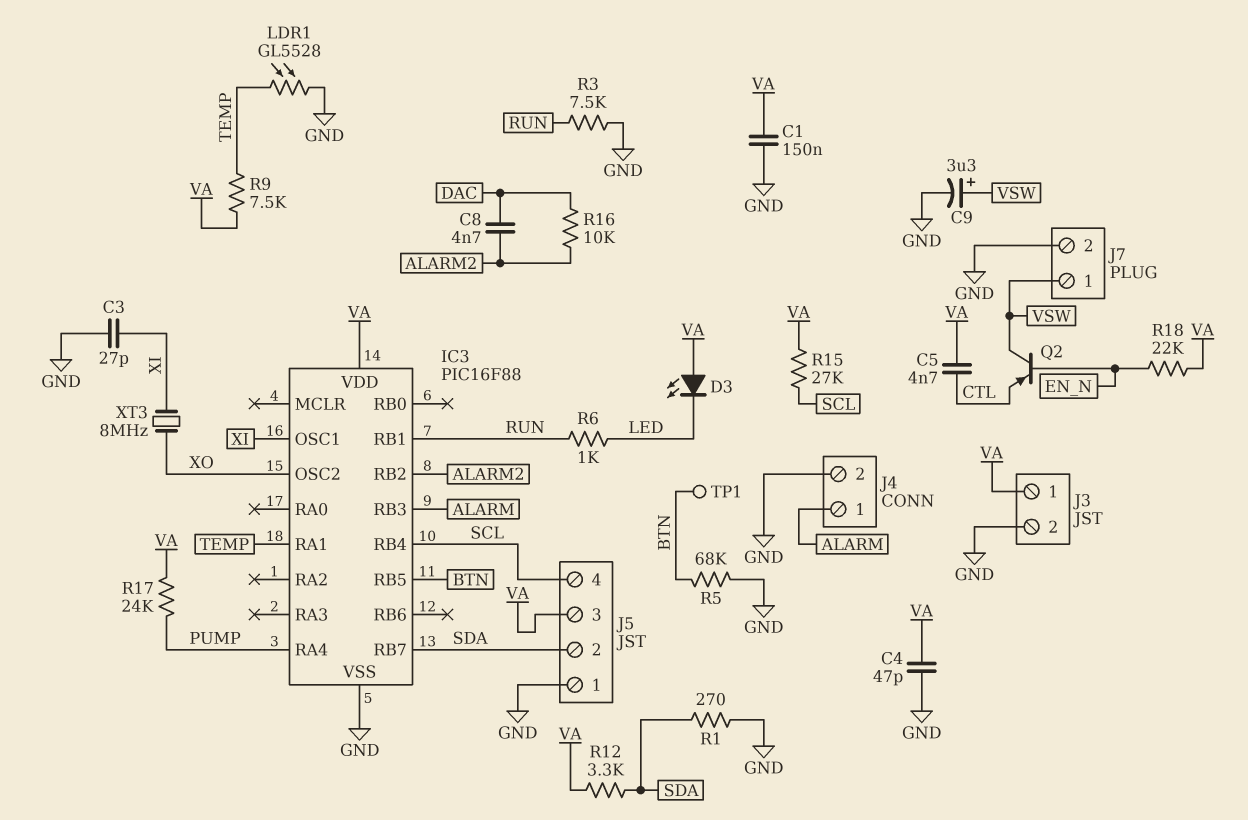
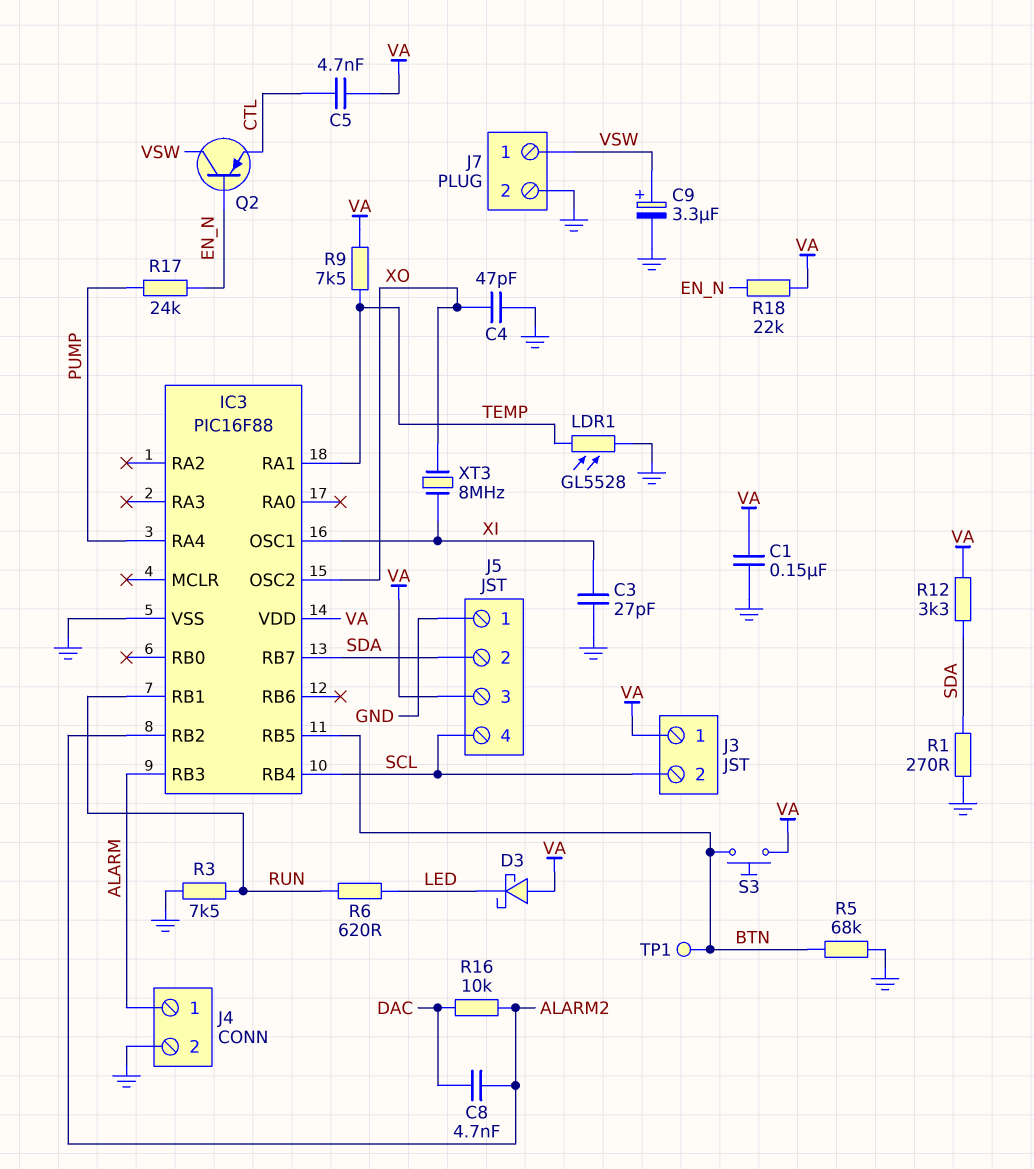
C4: 47pF (GND, VA) -> 47pF (GND, XO)
D3: LED (A VA, K LED) -> schottky (A VA, K LED)
J3 pin 2: GND -> SCL
R6: 1k (LED, RUN) -> 620 (LED, RUN)
R15: 27k (SCL, VA) -> none
R17: 24k (PUMP, VA) -> 24k (EN_N, PUMP)
S3: none -> button (BTN, VA)

